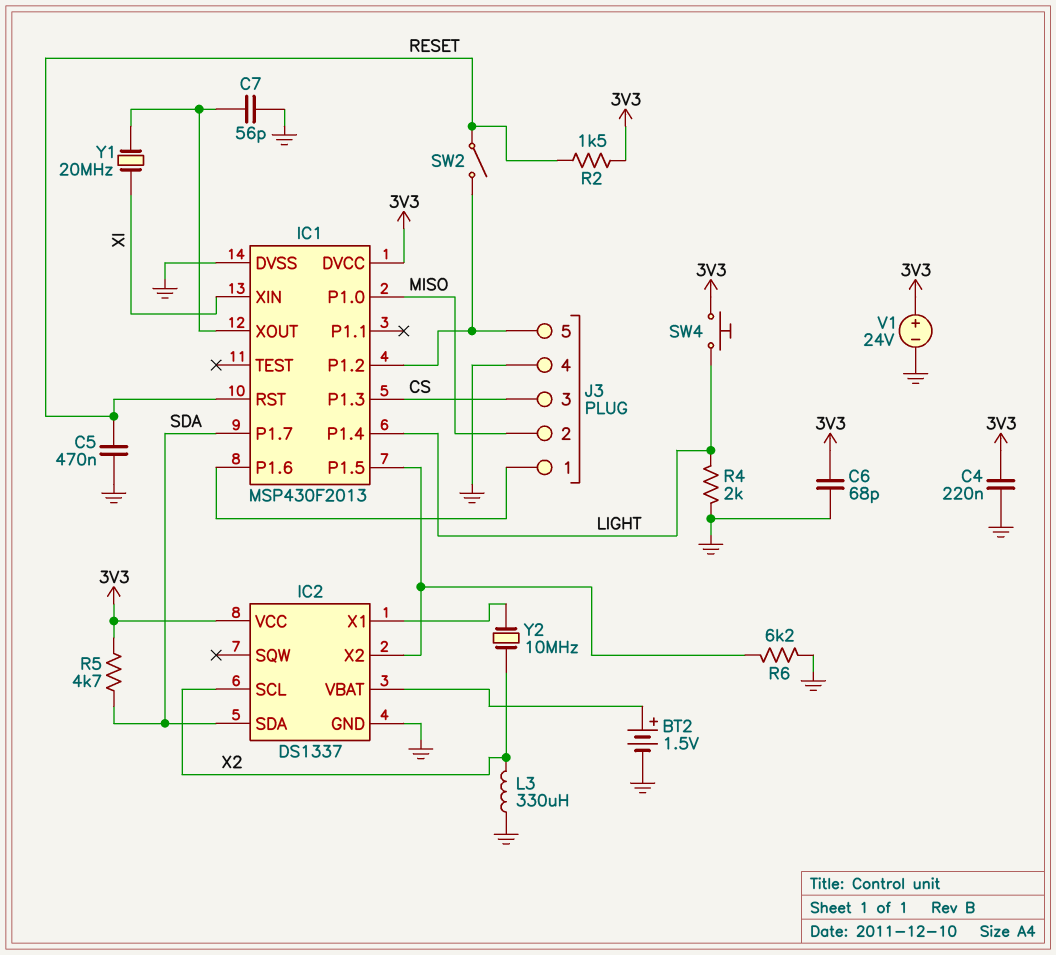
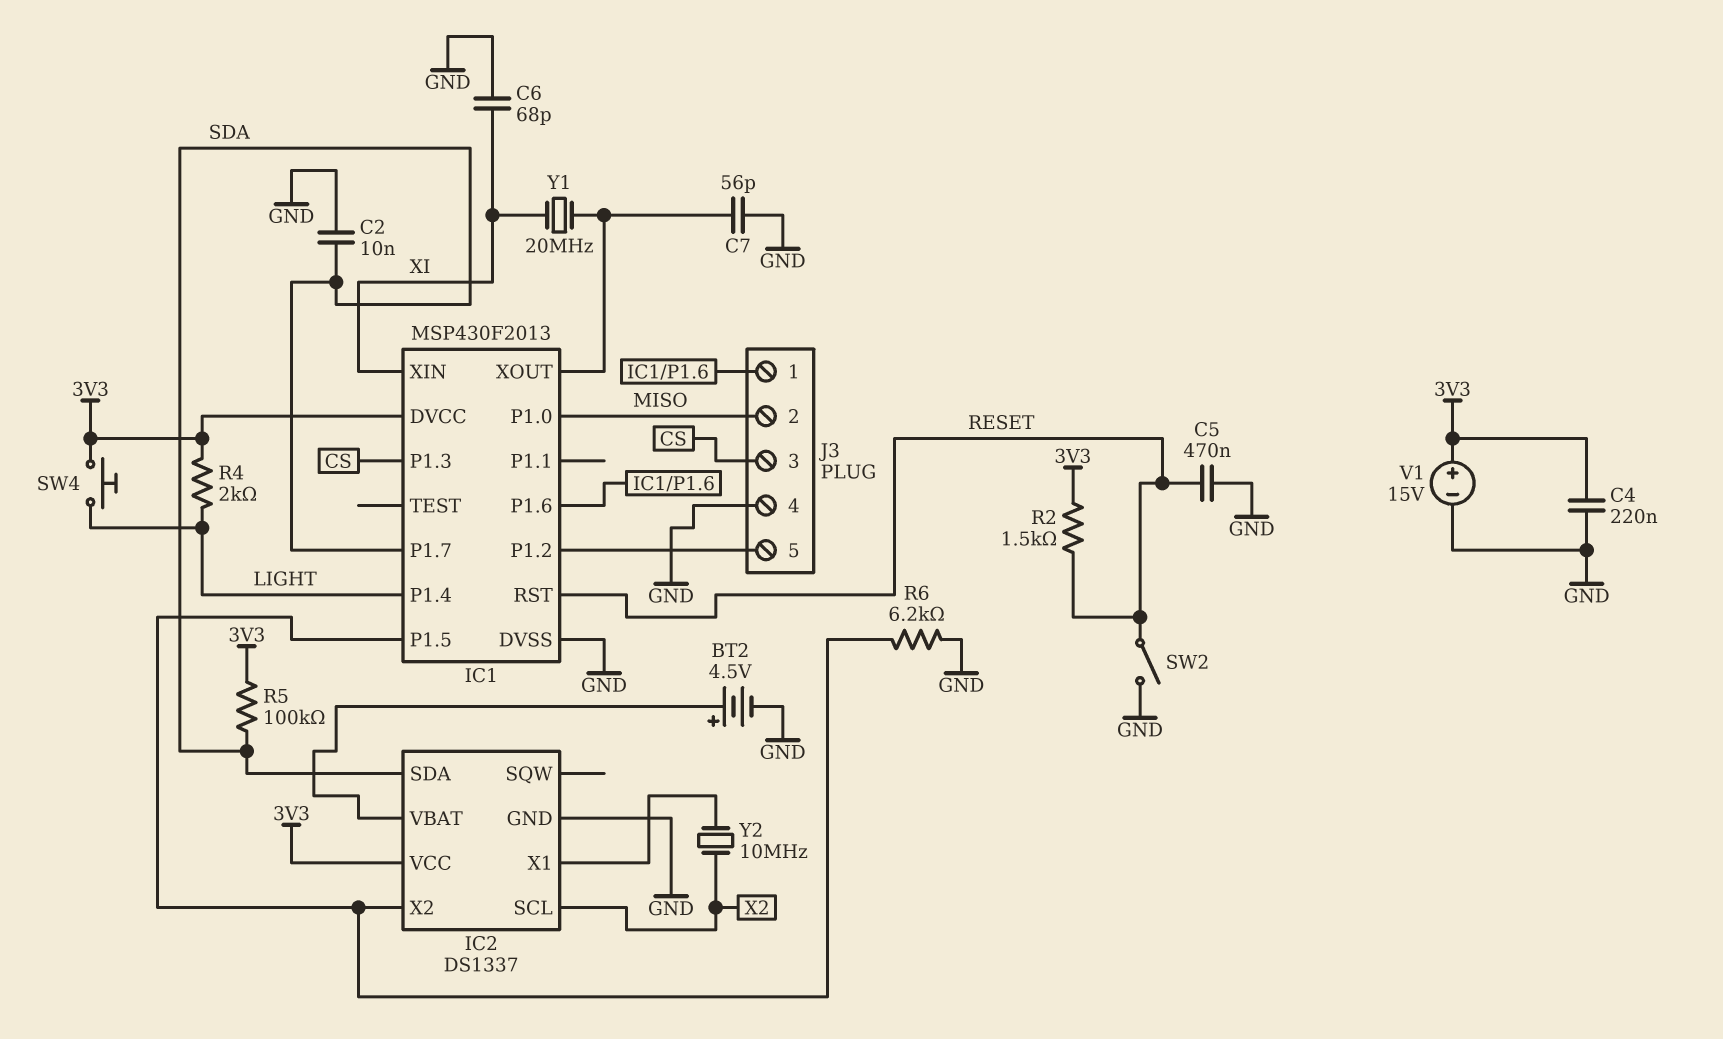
BT2: 1.5V (plus IC2/VBAT, minus GND) -> 4.5V (plus IC2/VBAT, minus GND)
C2: none -> 10nF (GND, SDA)
C6: 68pF (3V3, GND) -> 68pF (GND, XI)
L3: 330uH (GND, X2) -> none
R4: 2k (GND, LIGHT) -> 2k (3V3, LIGHT)
R5: 4.7k (3V3, SDA) -> 100k (3V3, SDA)
SW2: switch (IC1/P1.2, RESET) -> switch (GND, RESET)
V1: 24V (plus 3V3, minus GND) -> 15V (plus 3V3, minus GND)

